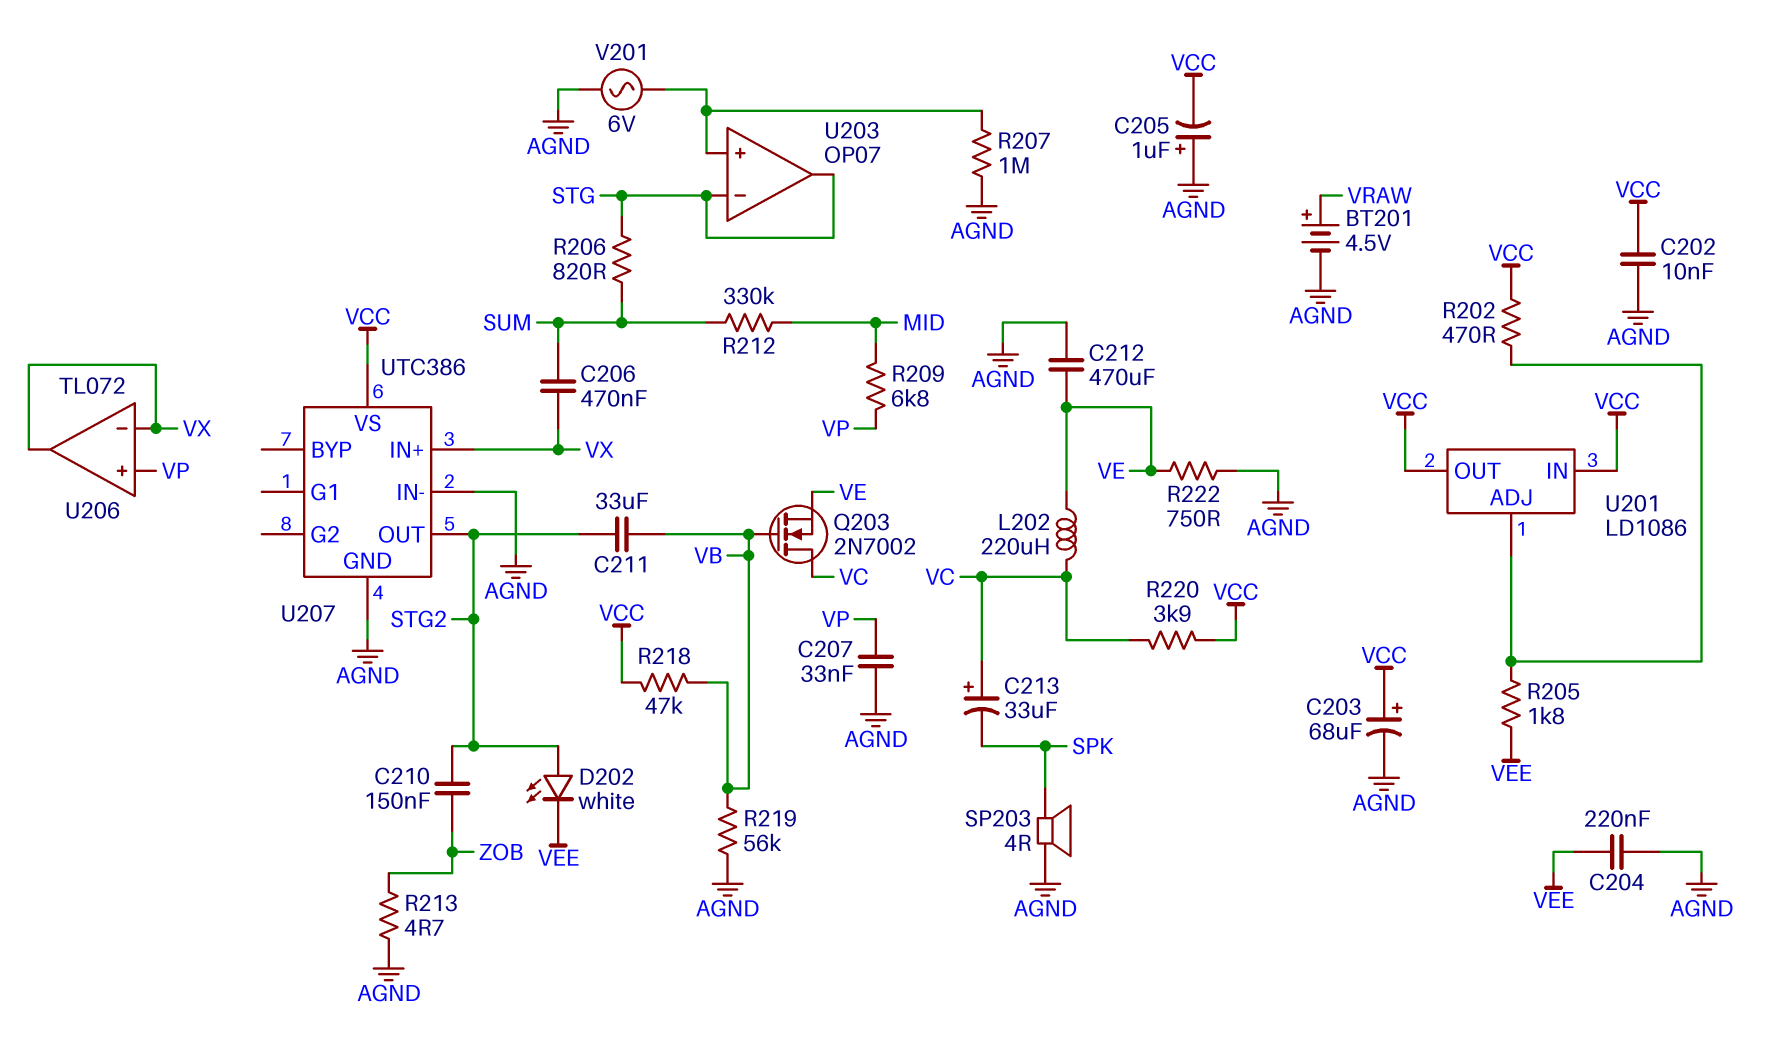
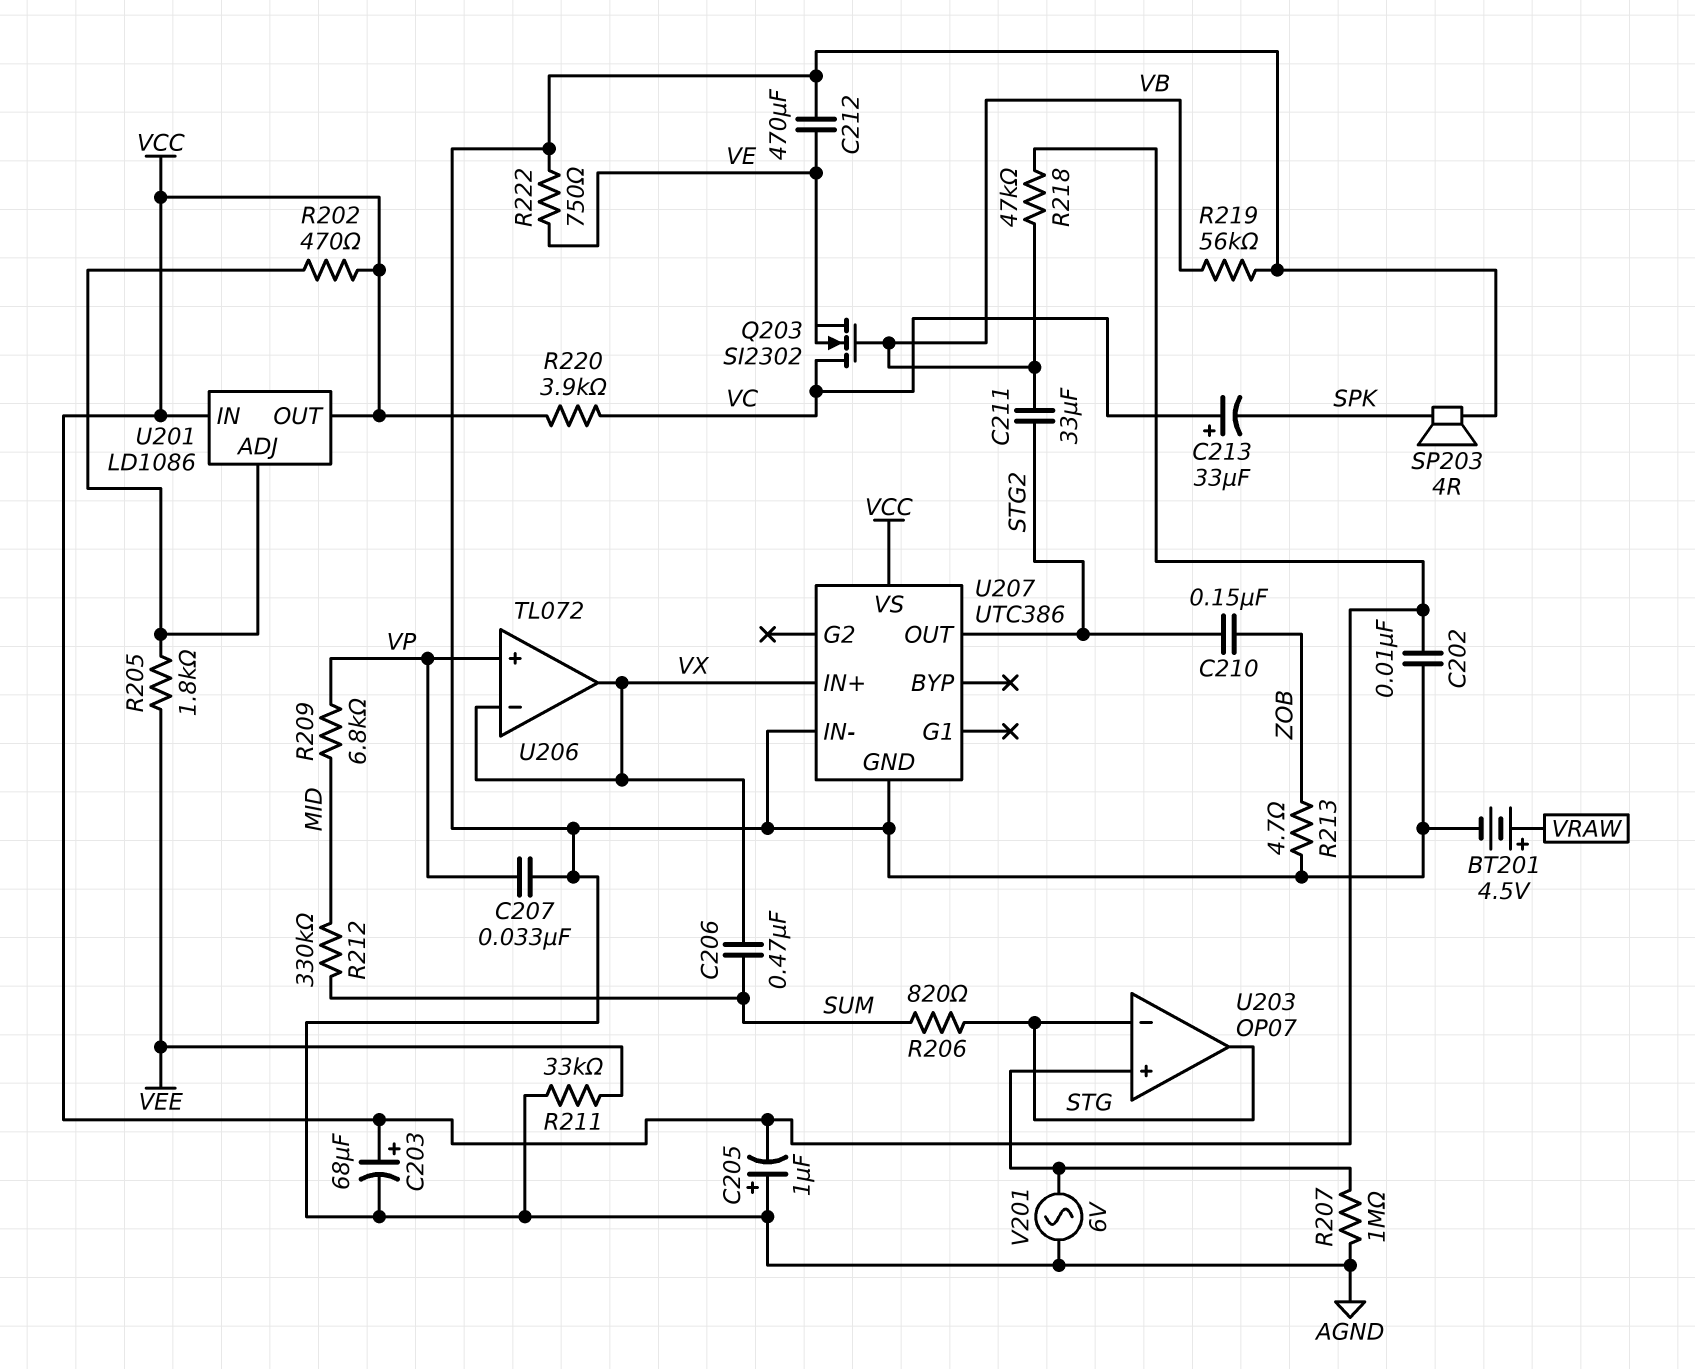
C204: 220nF (AGND, VEE) -> none
D202: LED white (A STG2, K VEE) -> none
L202: 220uH (VC, VE) -> none
Q203: NMOS 2N7002 (G VB, D VC, S VE) -> NMOS SI2302 (G VB, D VC, S VE)
R211: none -> 33k (AGND, VEE)

